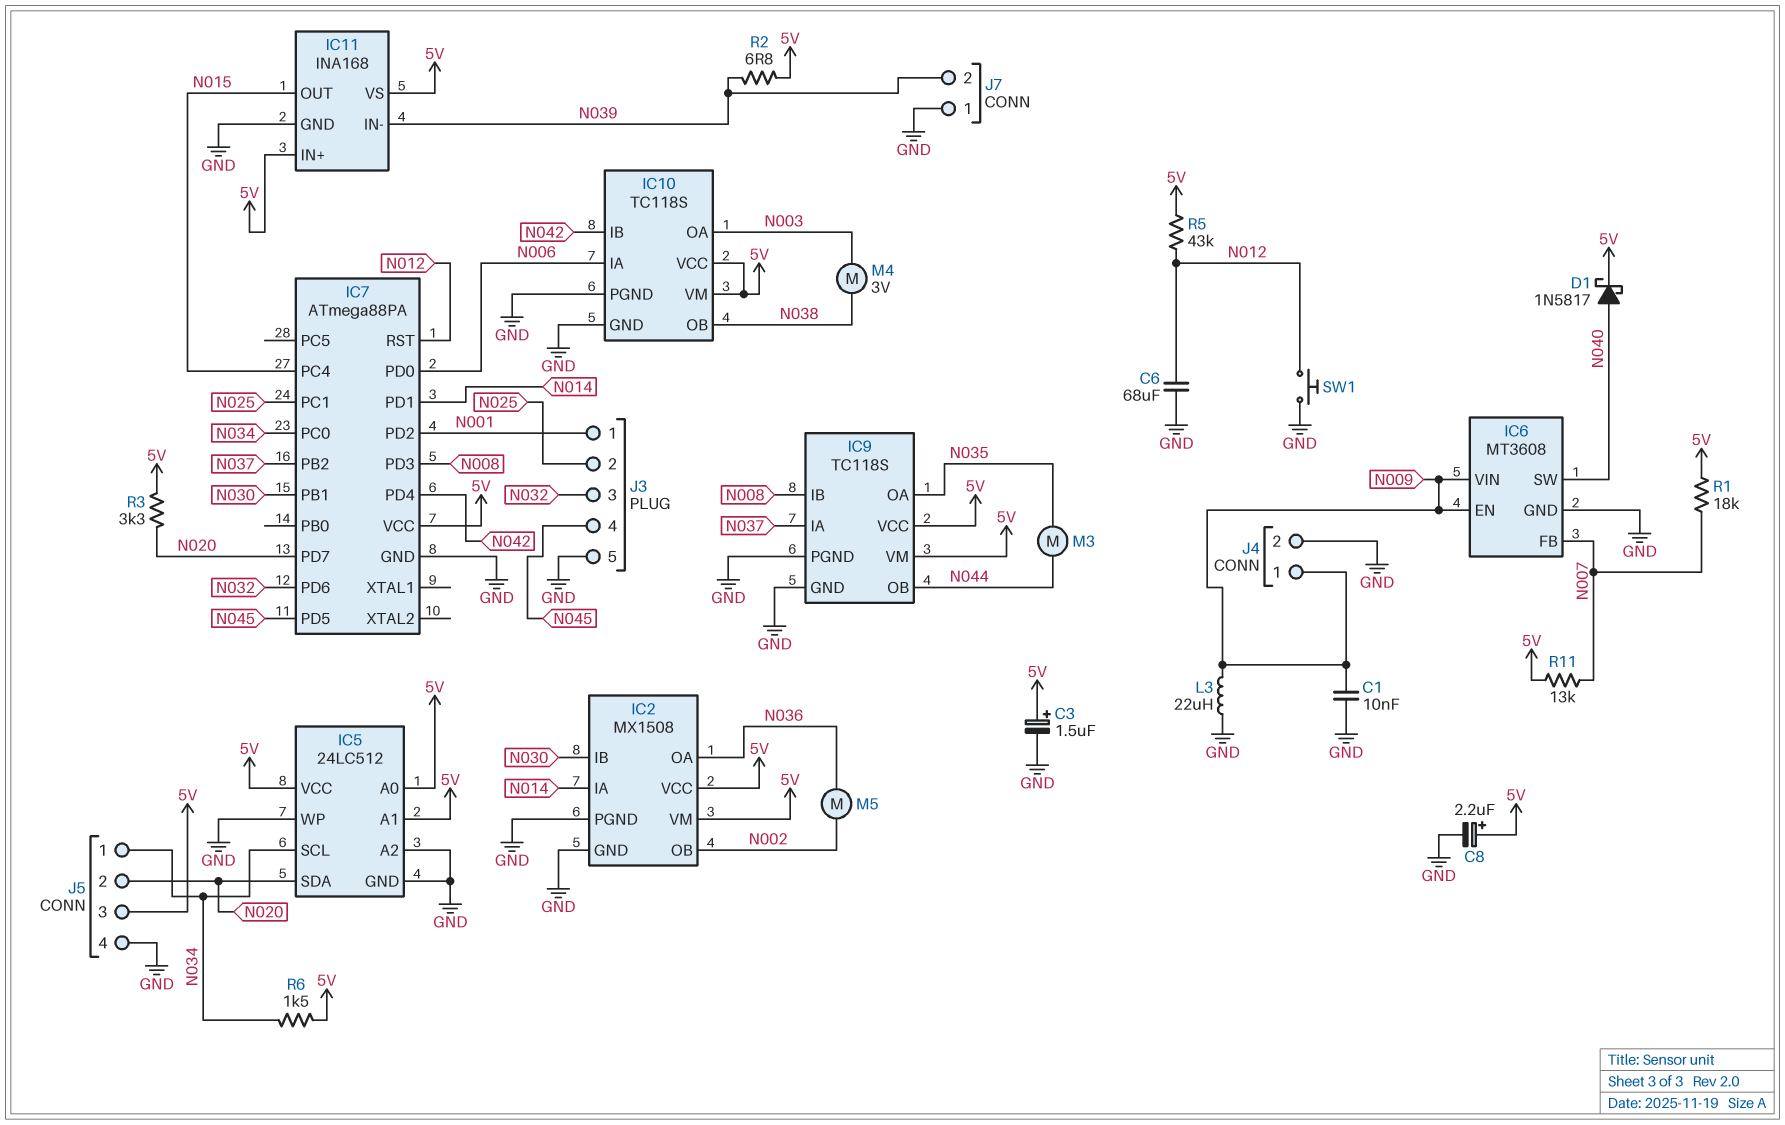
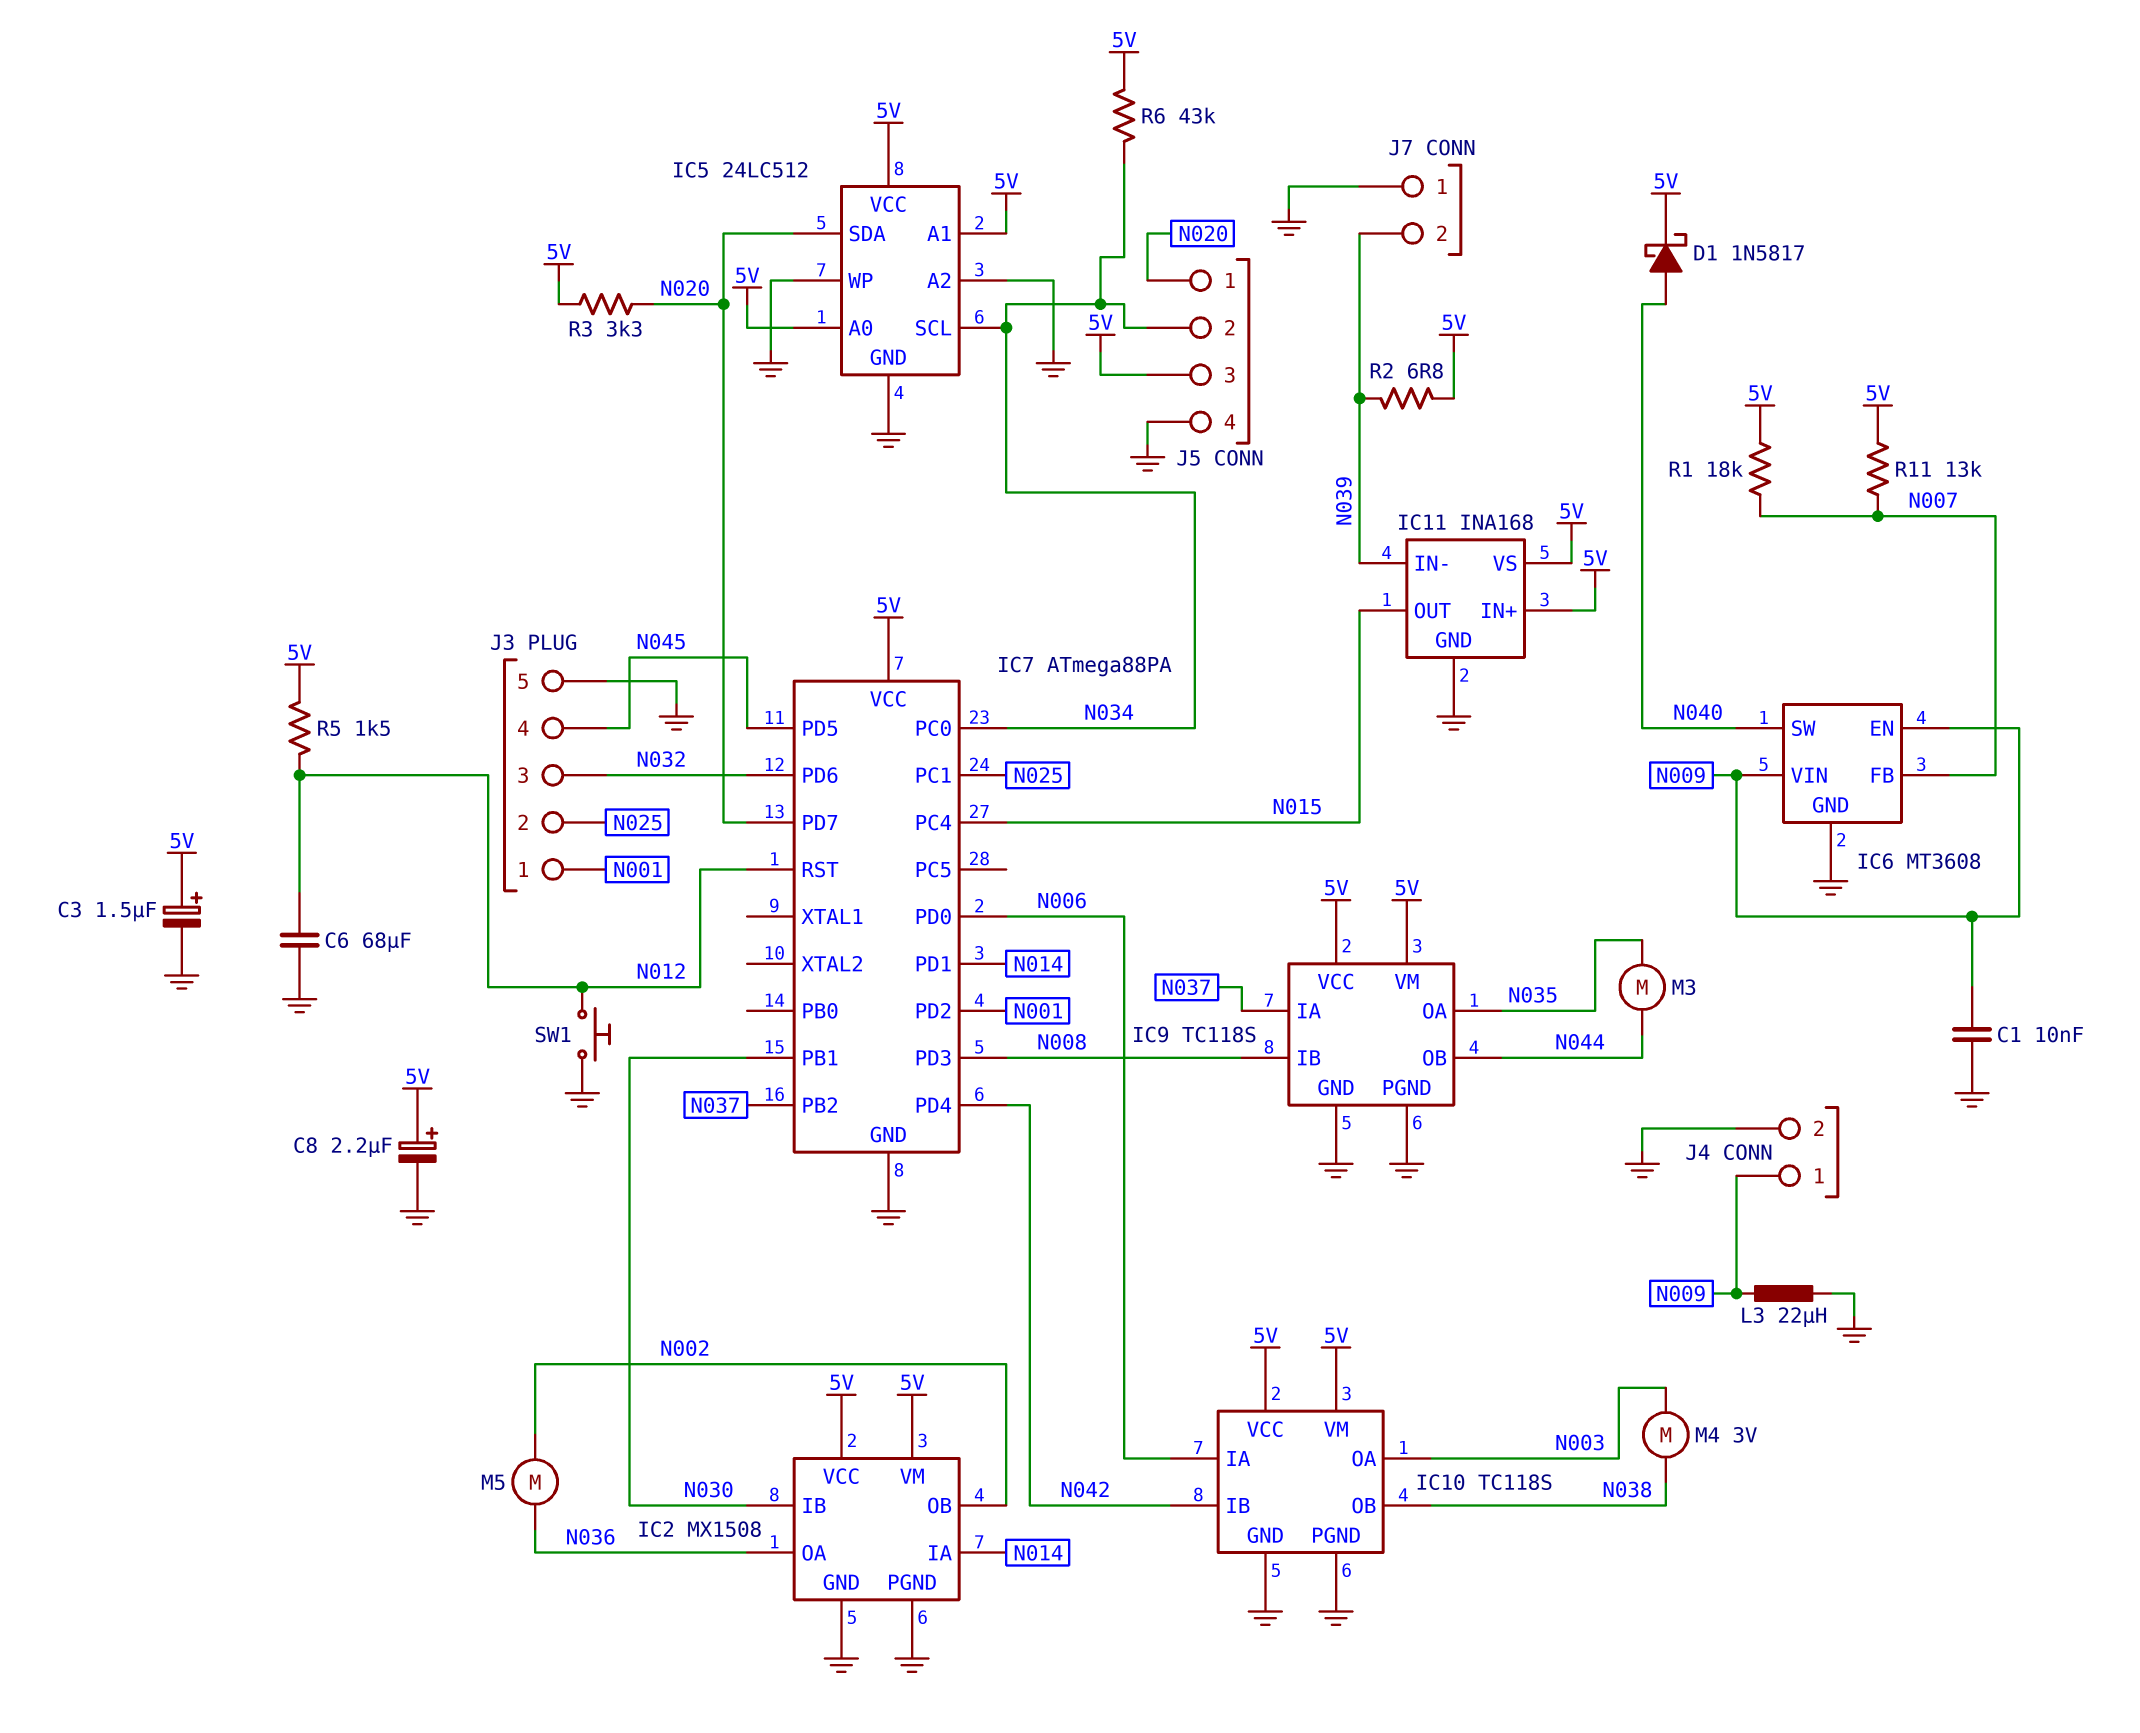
J5 pin 1: N034 -> N020
J5 pin 2: N020 -> N034
R5: 43k (5V, N012) -> 1.5k (5V, N012)
R6: 1.5k (5V, N034) -> 43k (5V, N034)

